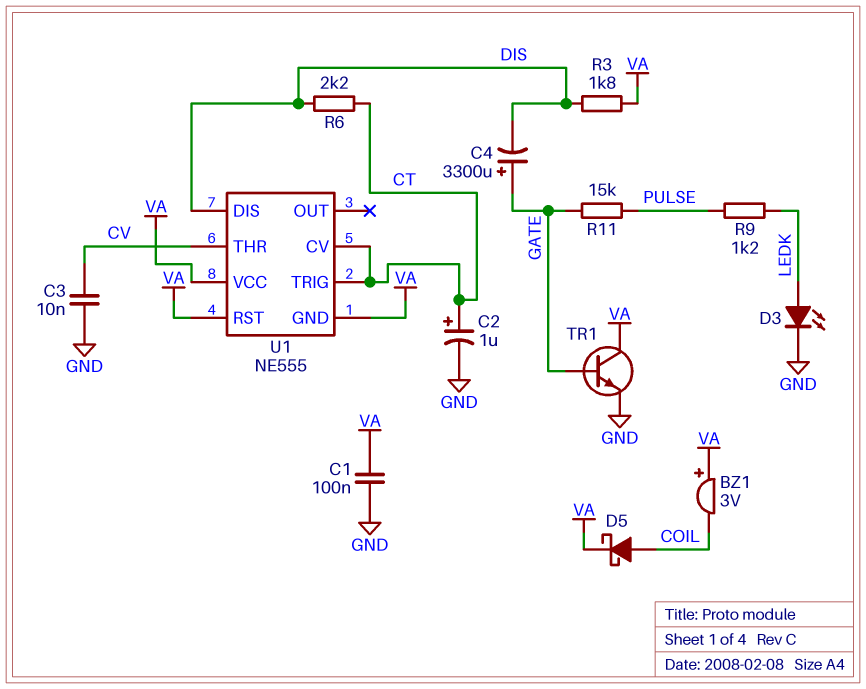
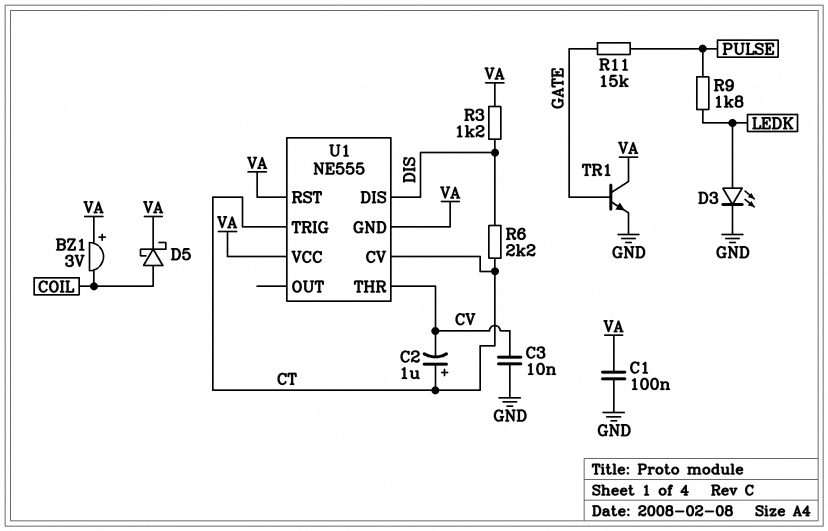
C2: 1uF (plus CT, minus GND) -> 1uF (plus CT, minus CV)
C4: 3300uF (plus GATE, minus DIS) -> none
R3: 1.8k (DIS, VA) -> 1.2k (DIS, VA)
R9: 1.2k (LEDK, PULSE) -> 1.8k (LEDK, PULSE)

